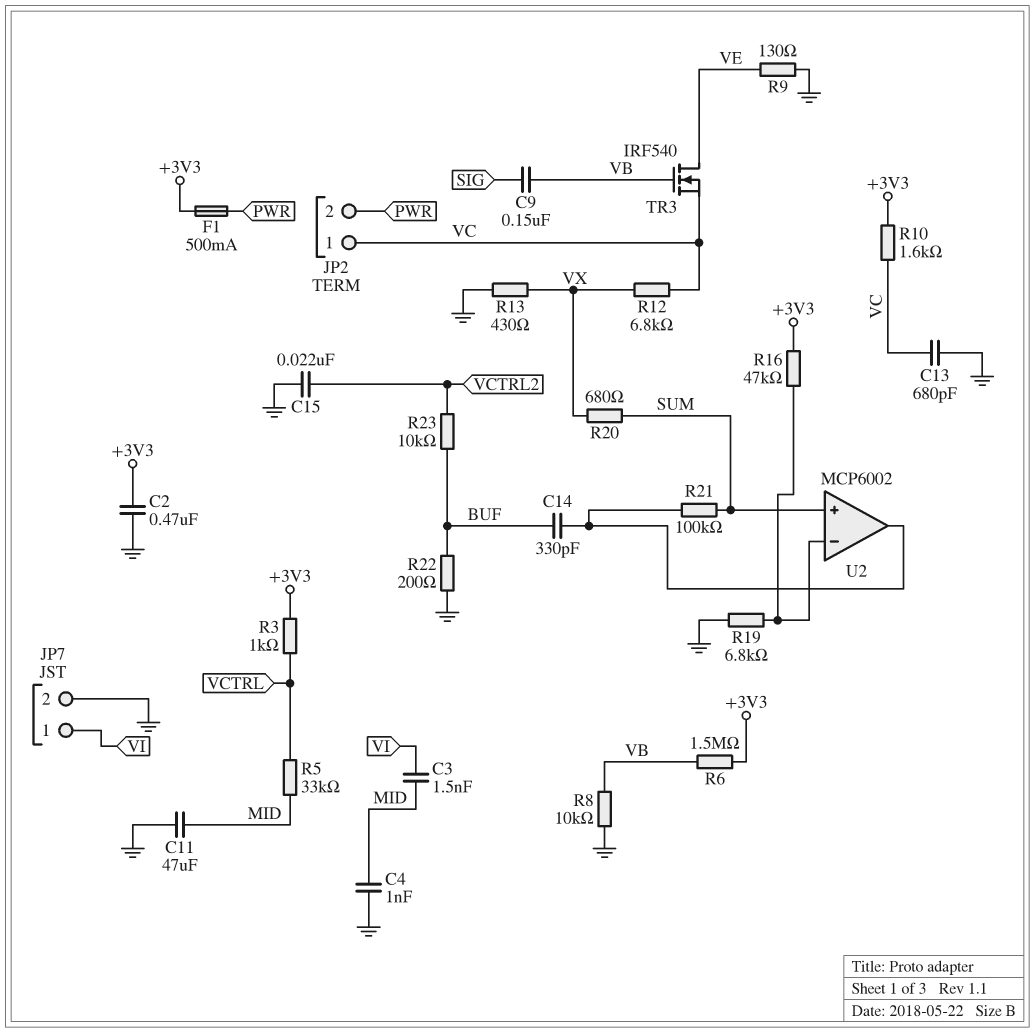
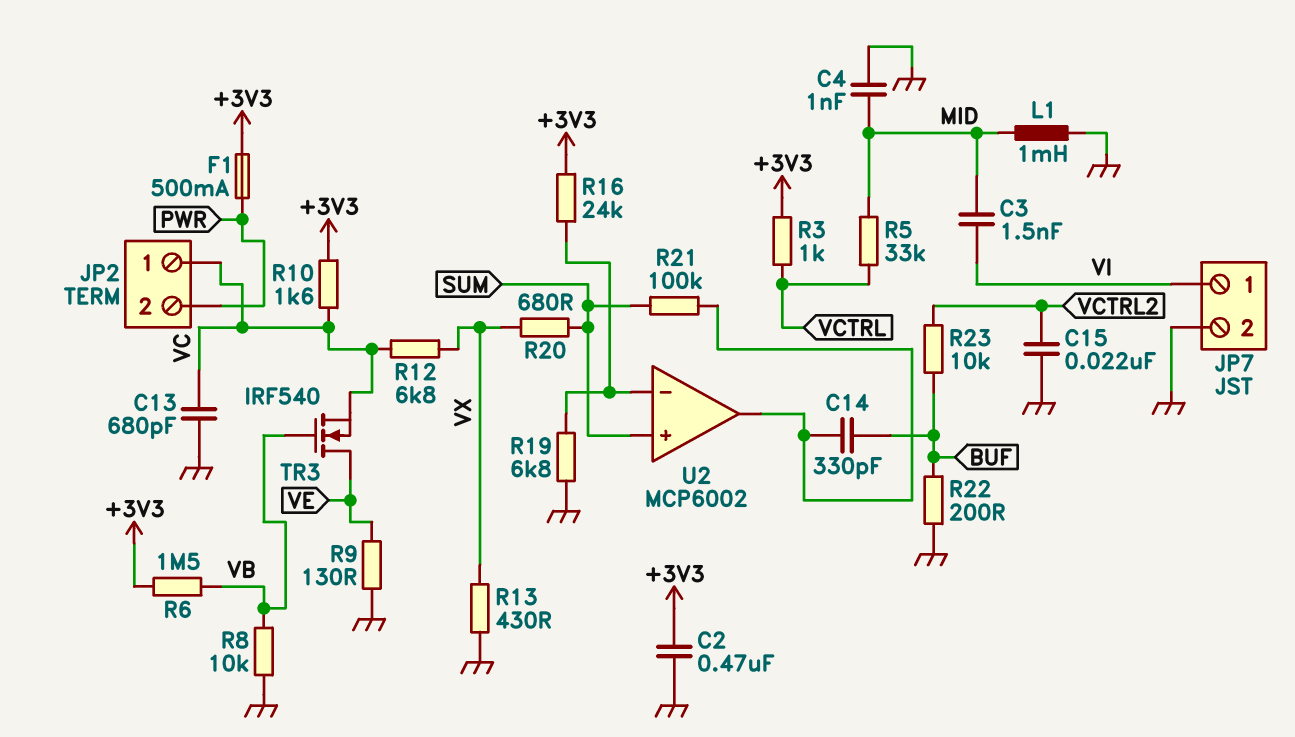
C9: 150nF (SIG, VB) -> none
C11: 47uF (GND, MID) -> none
L1: none -> 1mH (GND, MID)
R16: 47k (+3V3, U2/in-) -> 24k (+3V3, U2/in-)

